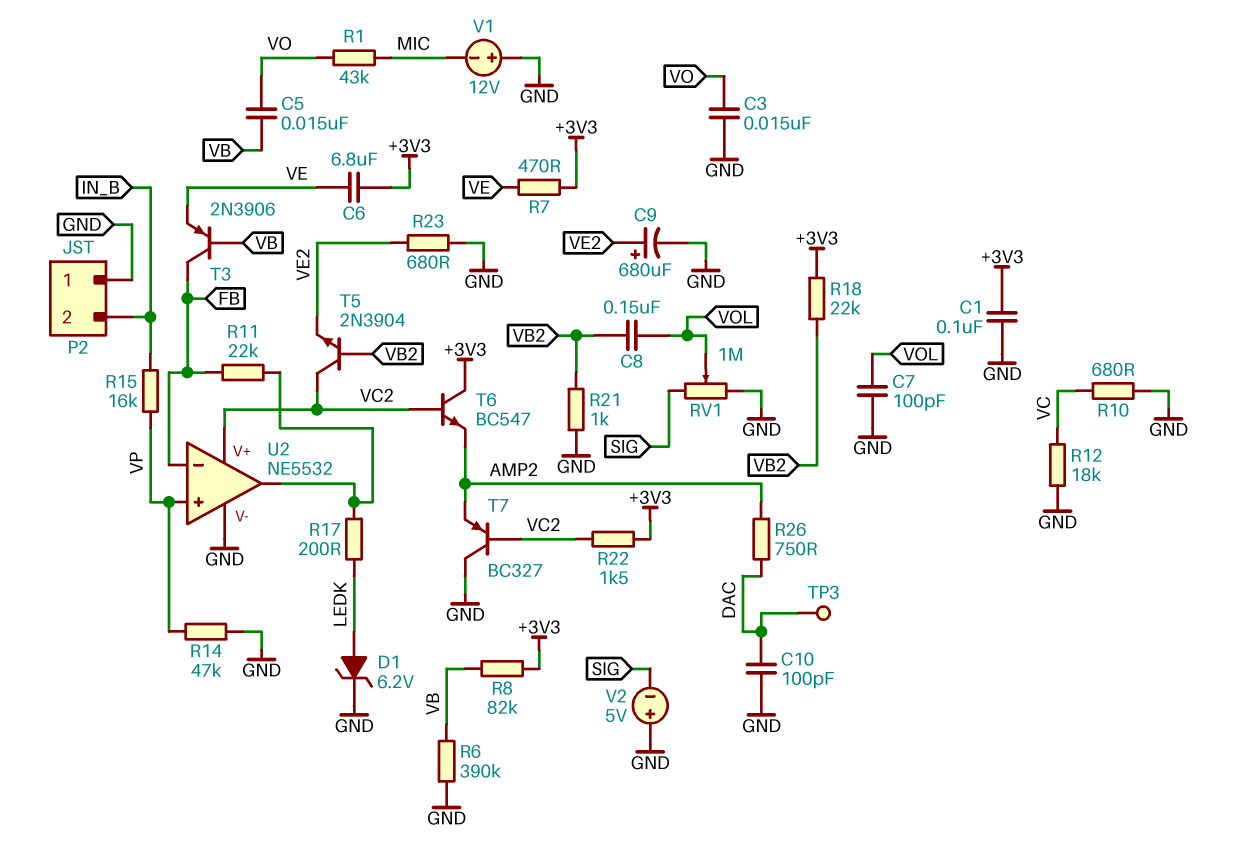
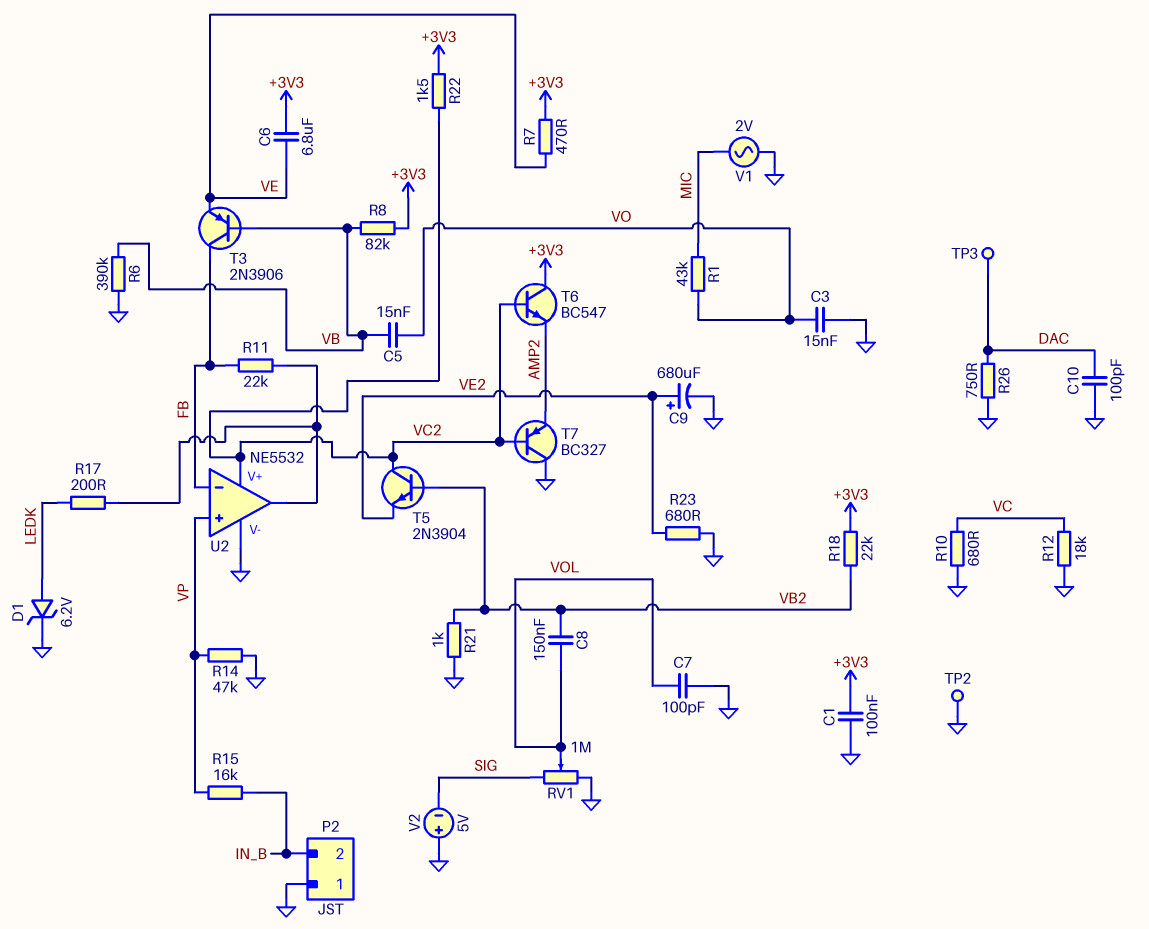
R26: 750 (AMP2, DAC) -> 750 (DAC, GND)
TP2: none -> test point (GND)
V1: 12V (plus GND, minus MIC) -> AC 2V (GND, MIC)

